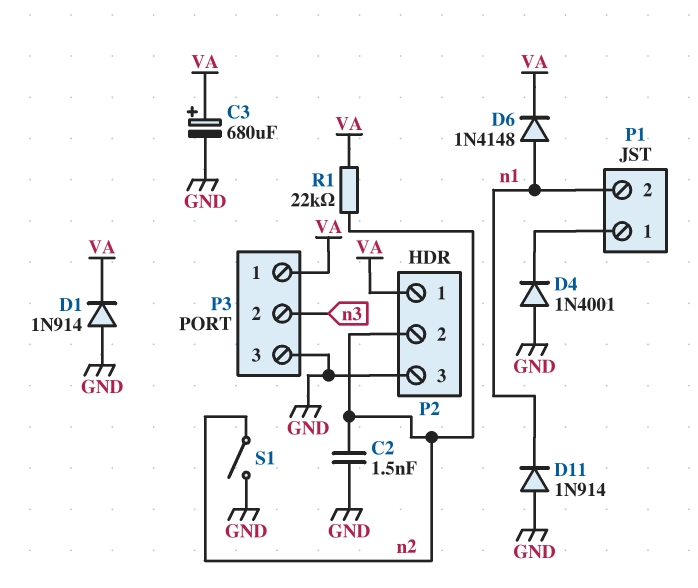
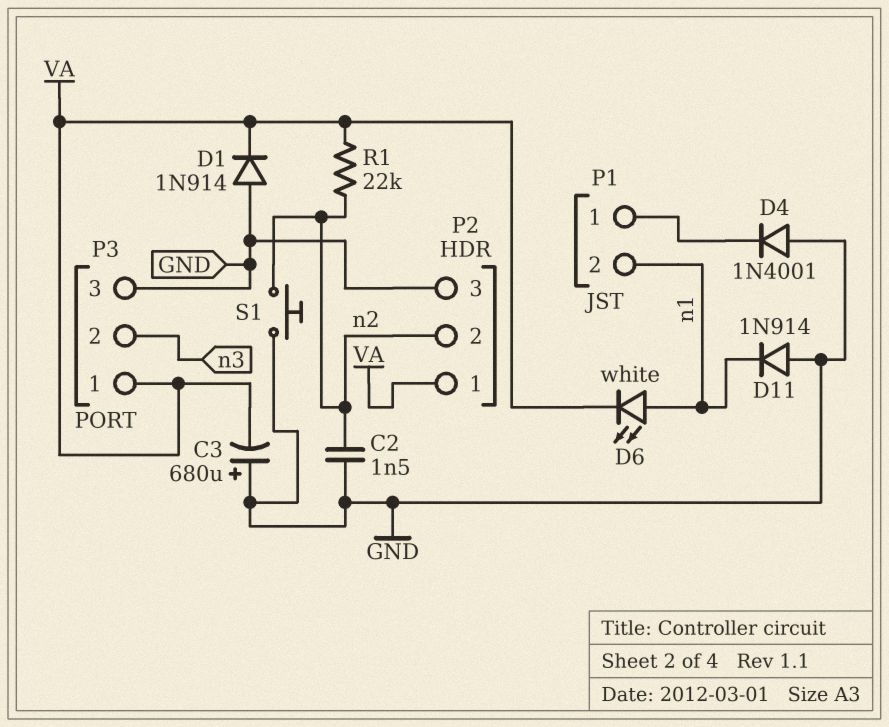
C3: 680uF (plus VA, minus GND) -> 680uF (plus GND, minus VA)
D6: diode 1N4148 (A n1, K VA) -> LED white (A n1, K VA)
S1: switch (GND, n2) -> button (GND, n2)

